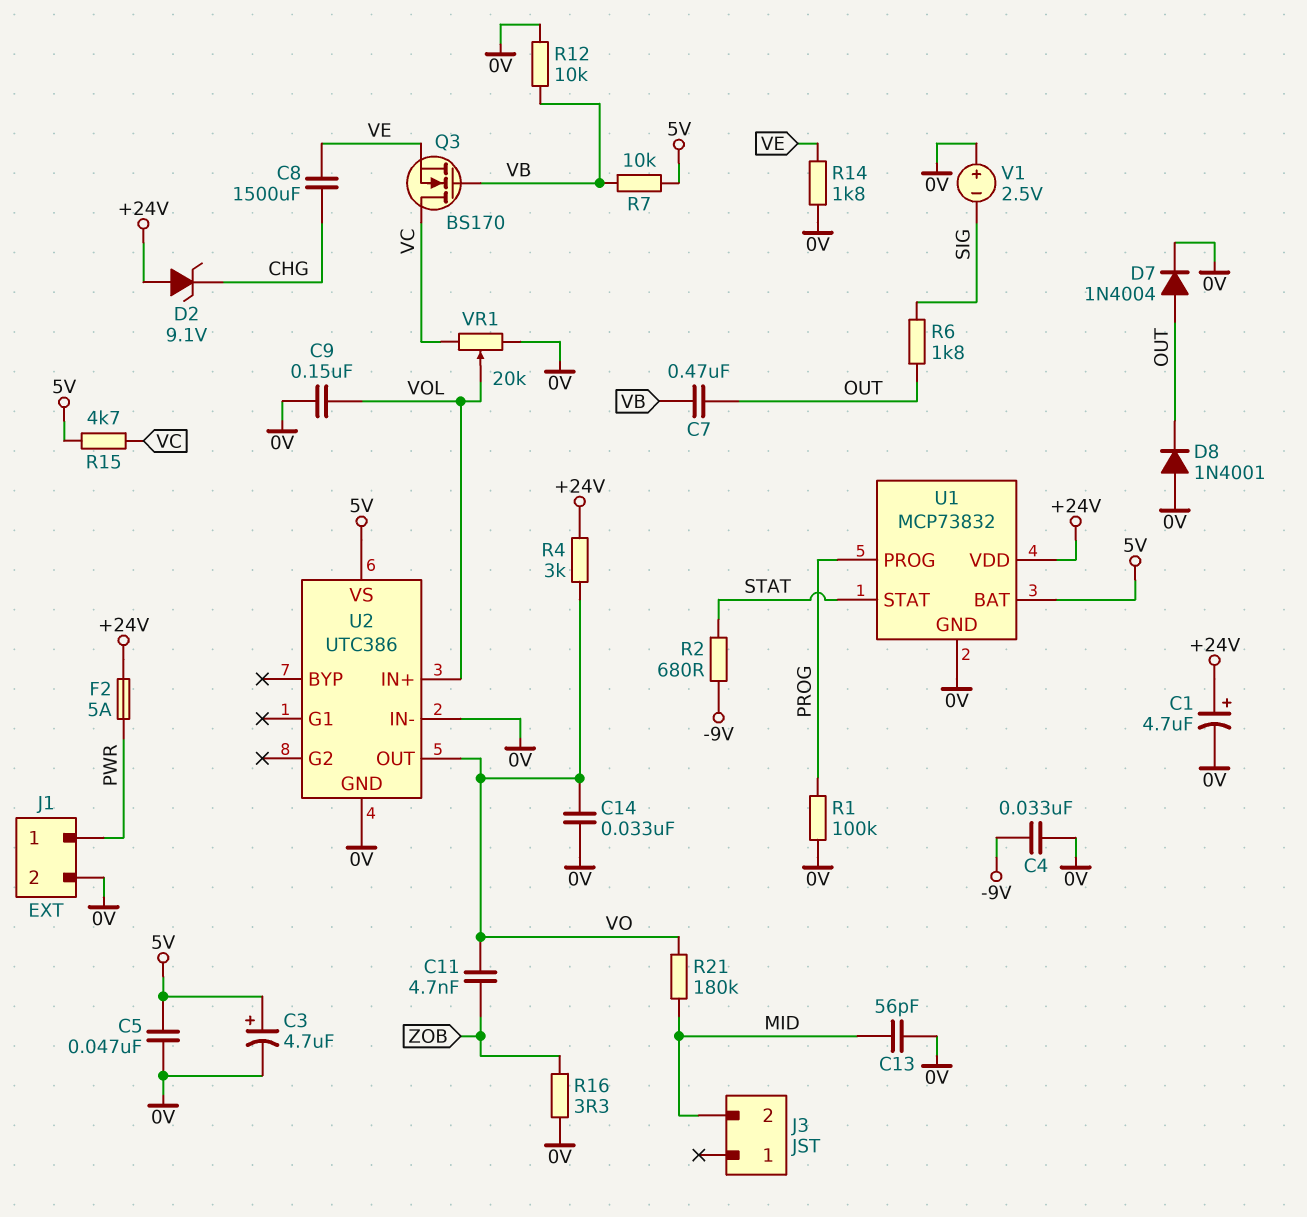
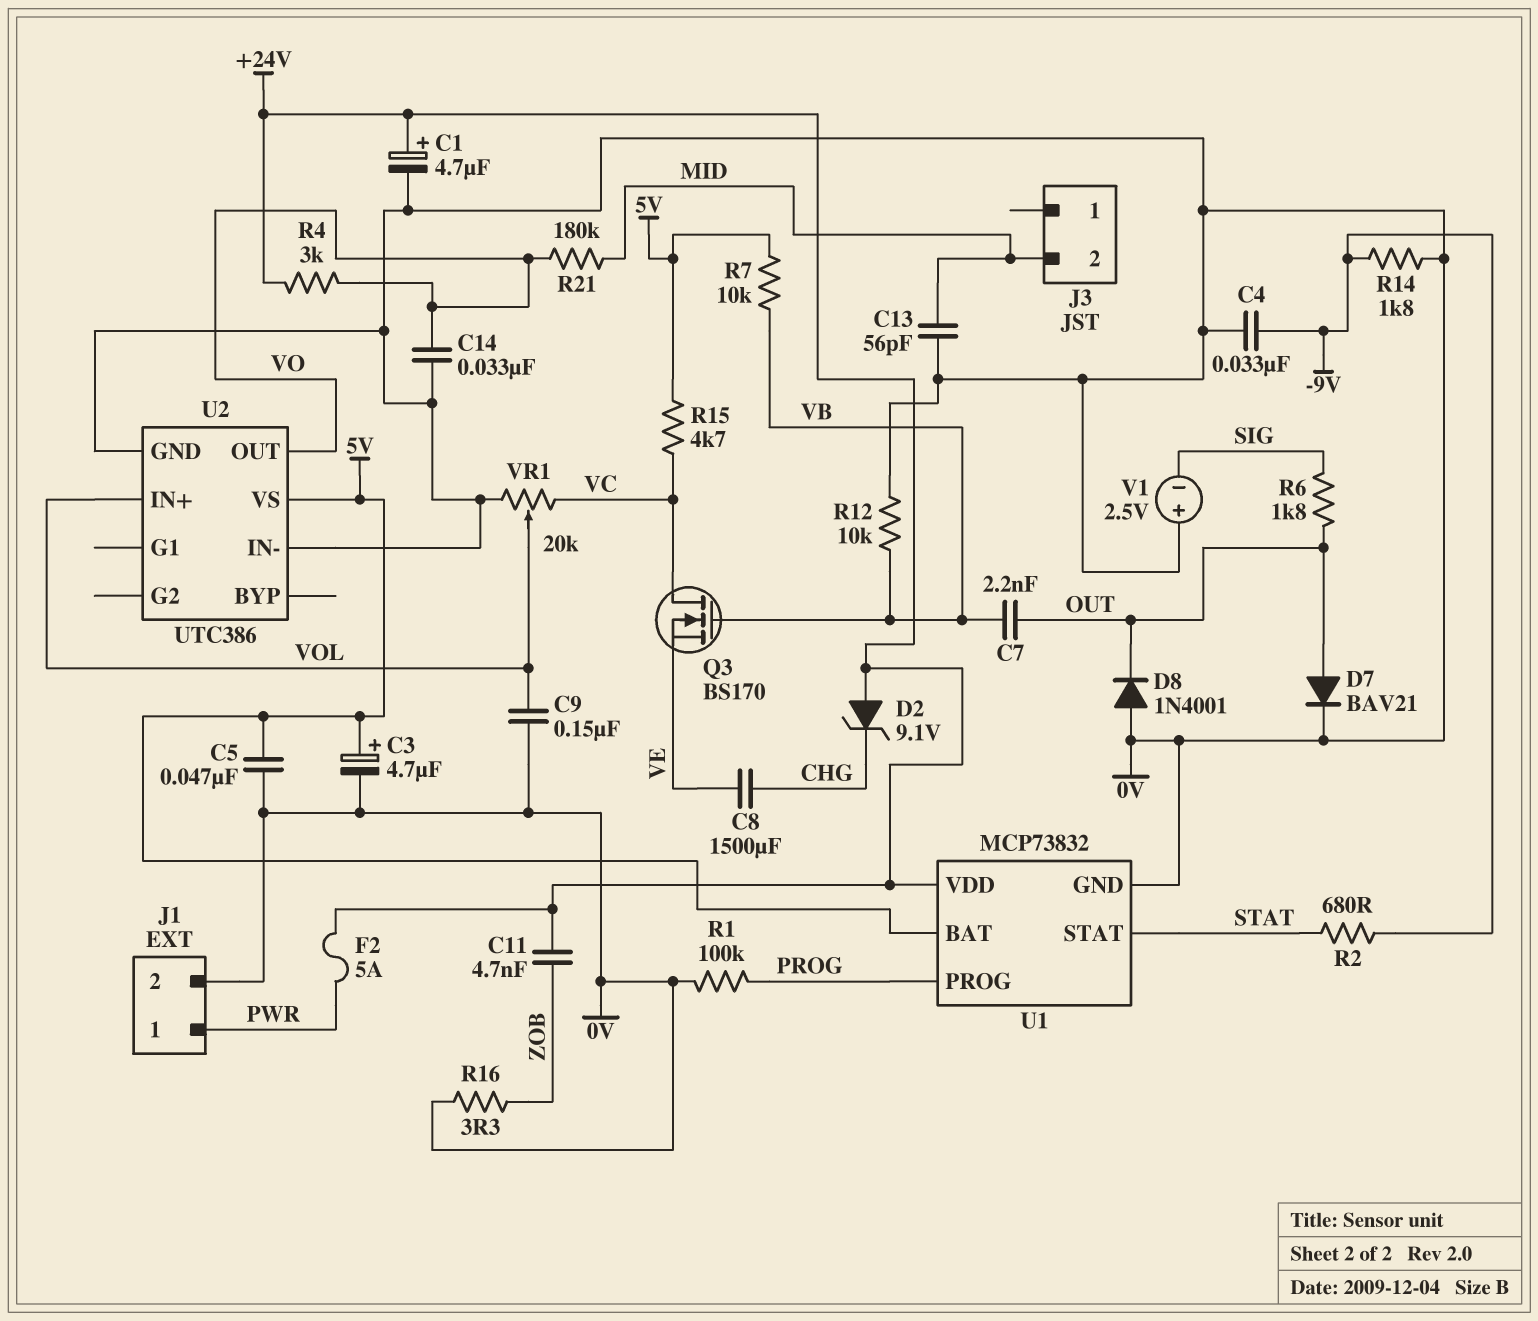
C7: 470nF (OUT, VB) -> 2.2nF (OUT, VB)
C11: 4.7nF (VO, ZOB) -> 4.7nF (+24V, ZOB)
D7: diode 1N4004 (A OUT, K 0V) -> diode BAV21 (A OUT, K 0V)
R14: 1.8k (0V, VE) -> 1.8k (-9V, 0V)

